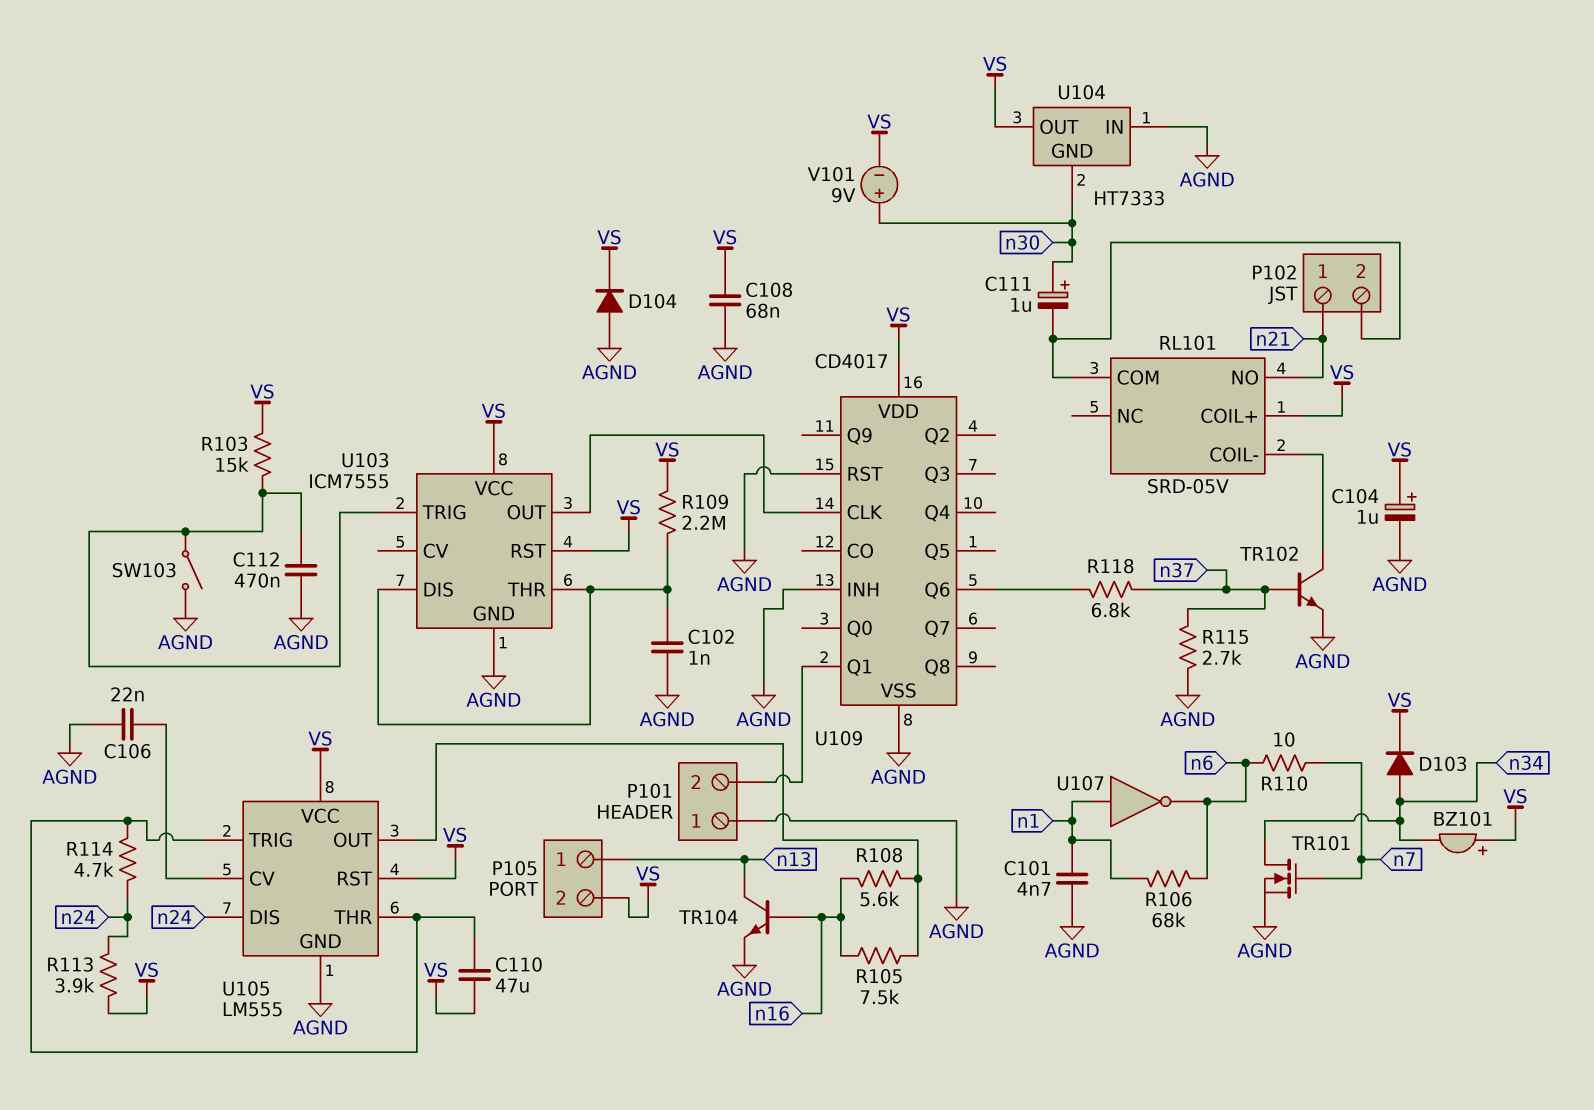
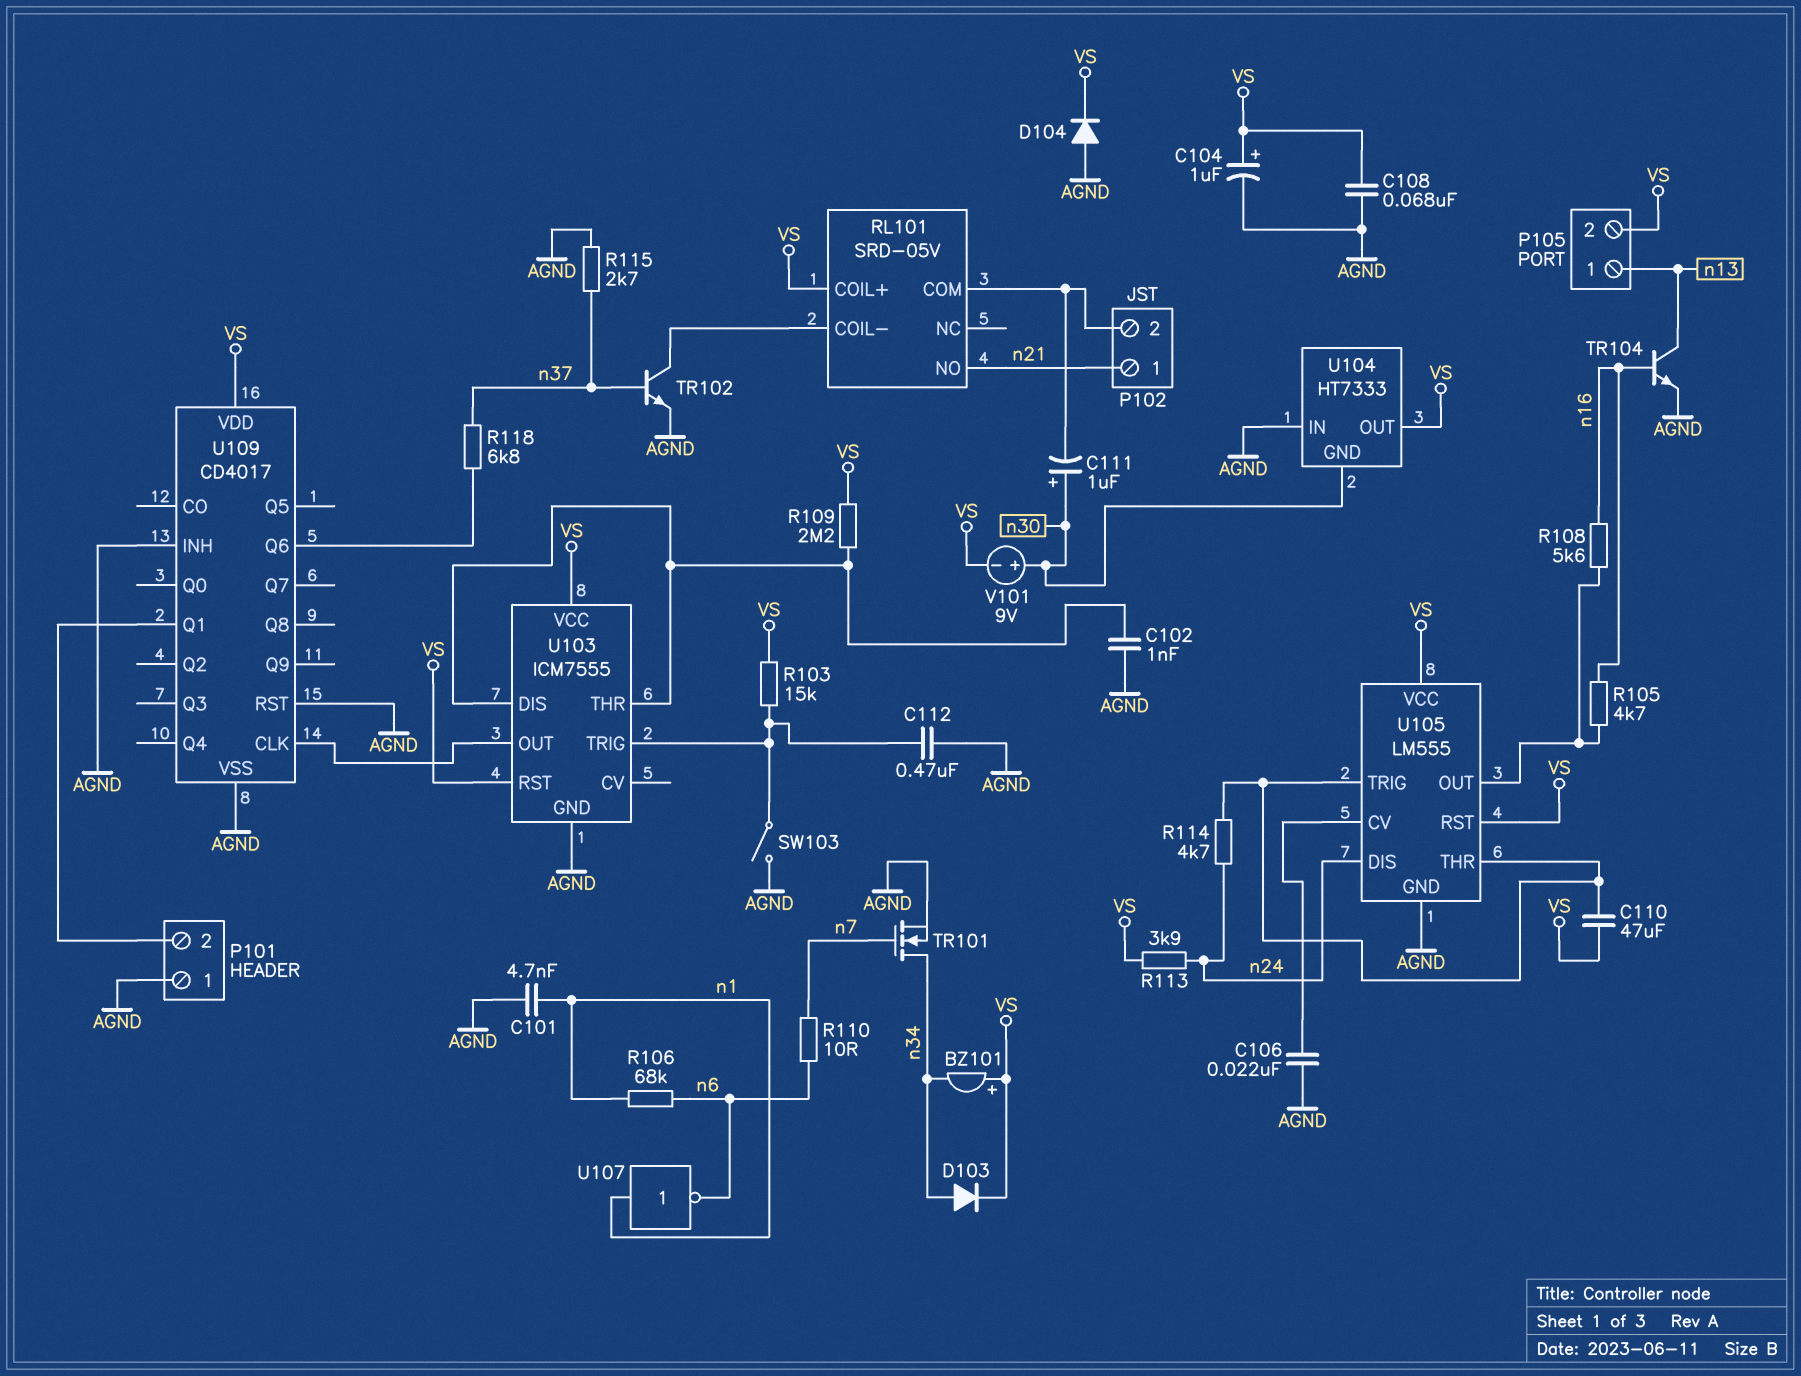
R105: 7.5k (U105/OUT, n16) -> 4.7k (U105/OUT, n16)

